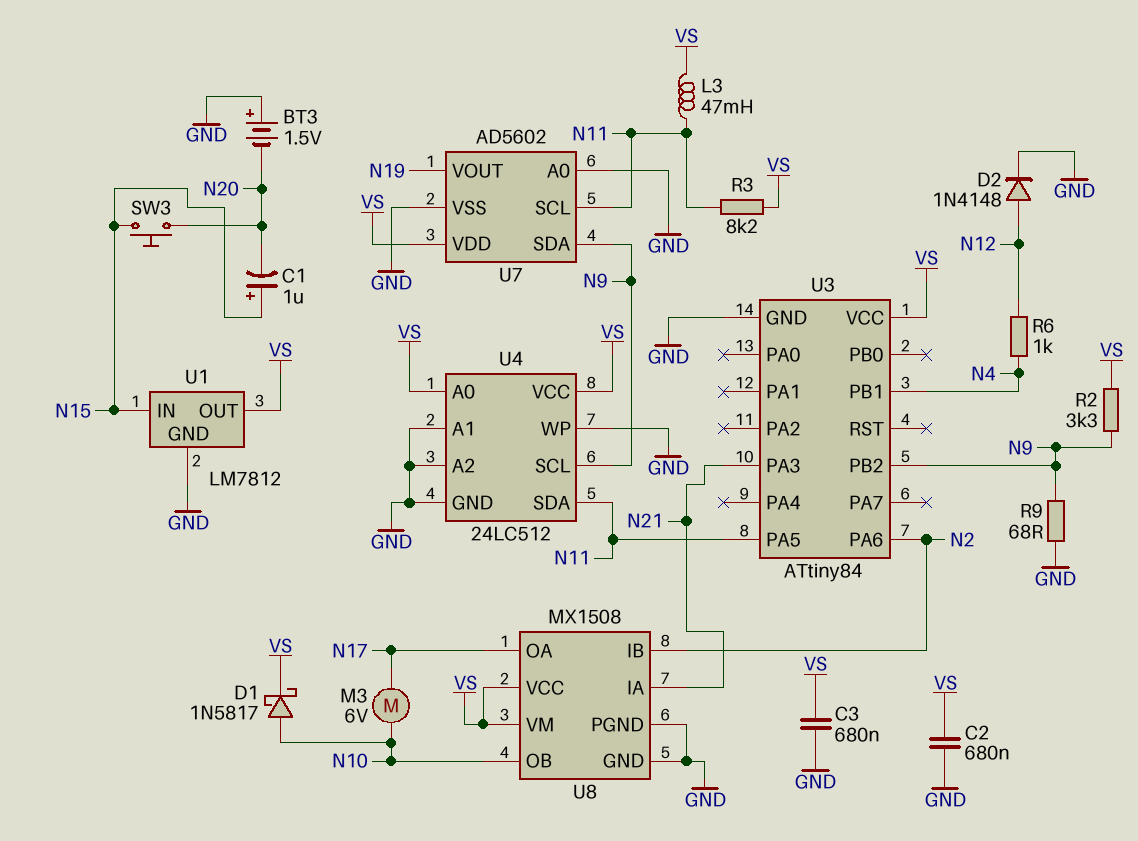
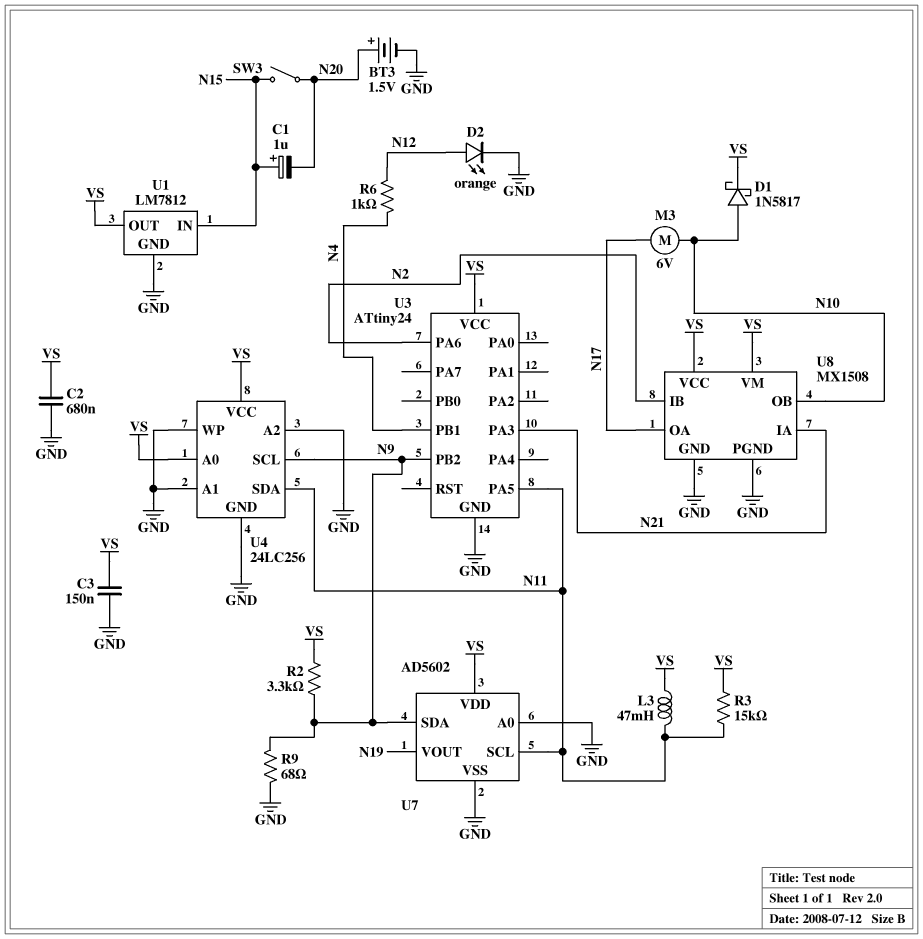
BT3: 1.5V (plus GND, minus N20) -> 1.5V (plus N20, minus GND)
C3: 680nF (GND, VS) -> 150nF (GND, VS)
D2: diode 1N4148 (A N12, K GND) -> LED orange (A N12, K GND)
R3: 8.2k (N11, VS) -> 15k (N11, VS)
SW3: button (N15, N20) -> switch (N15, N20)
U3: ATtiny84 -> ATtiny24
U4: 24LC512 -> 24LC256

